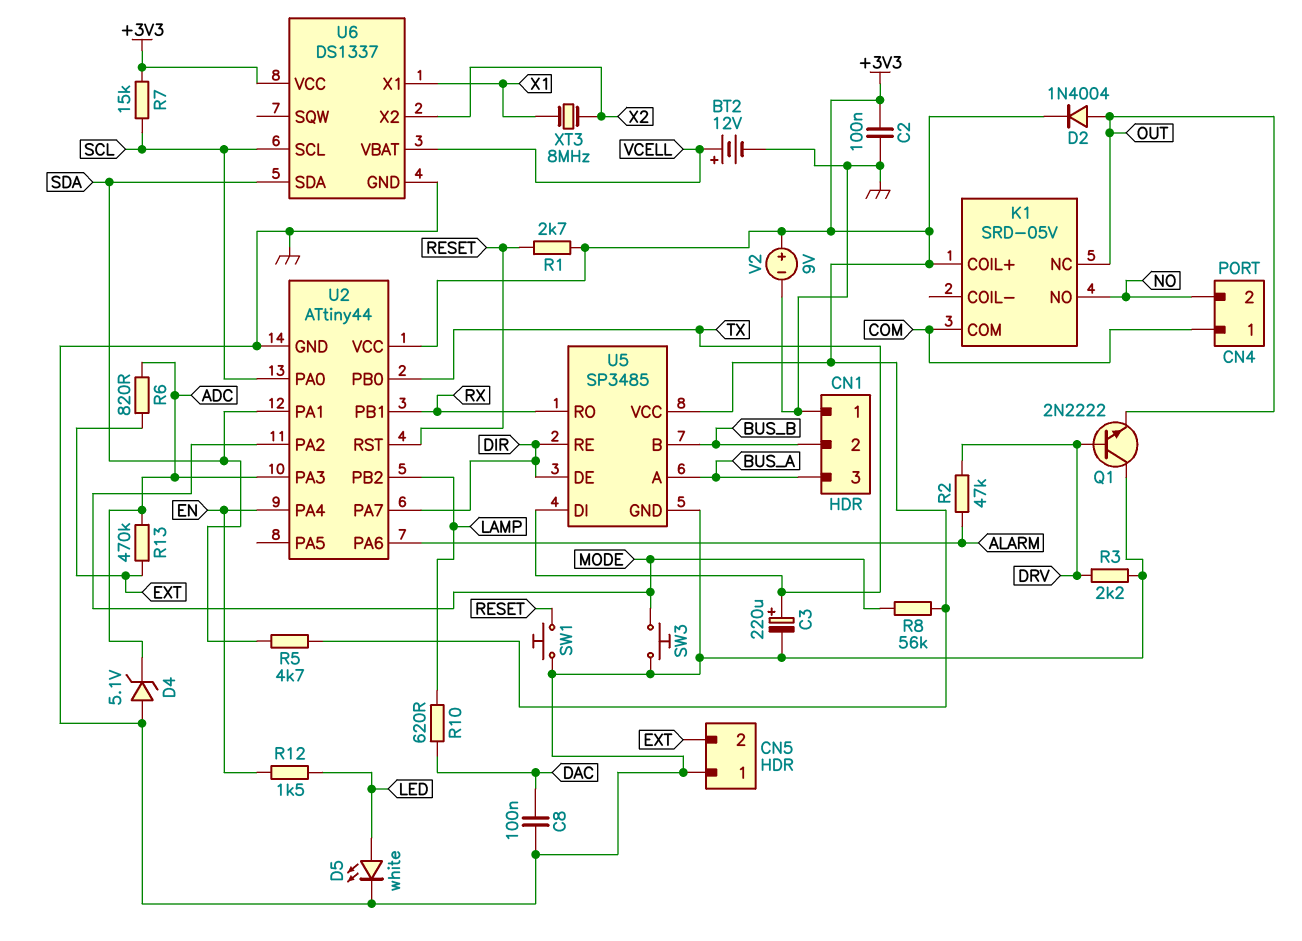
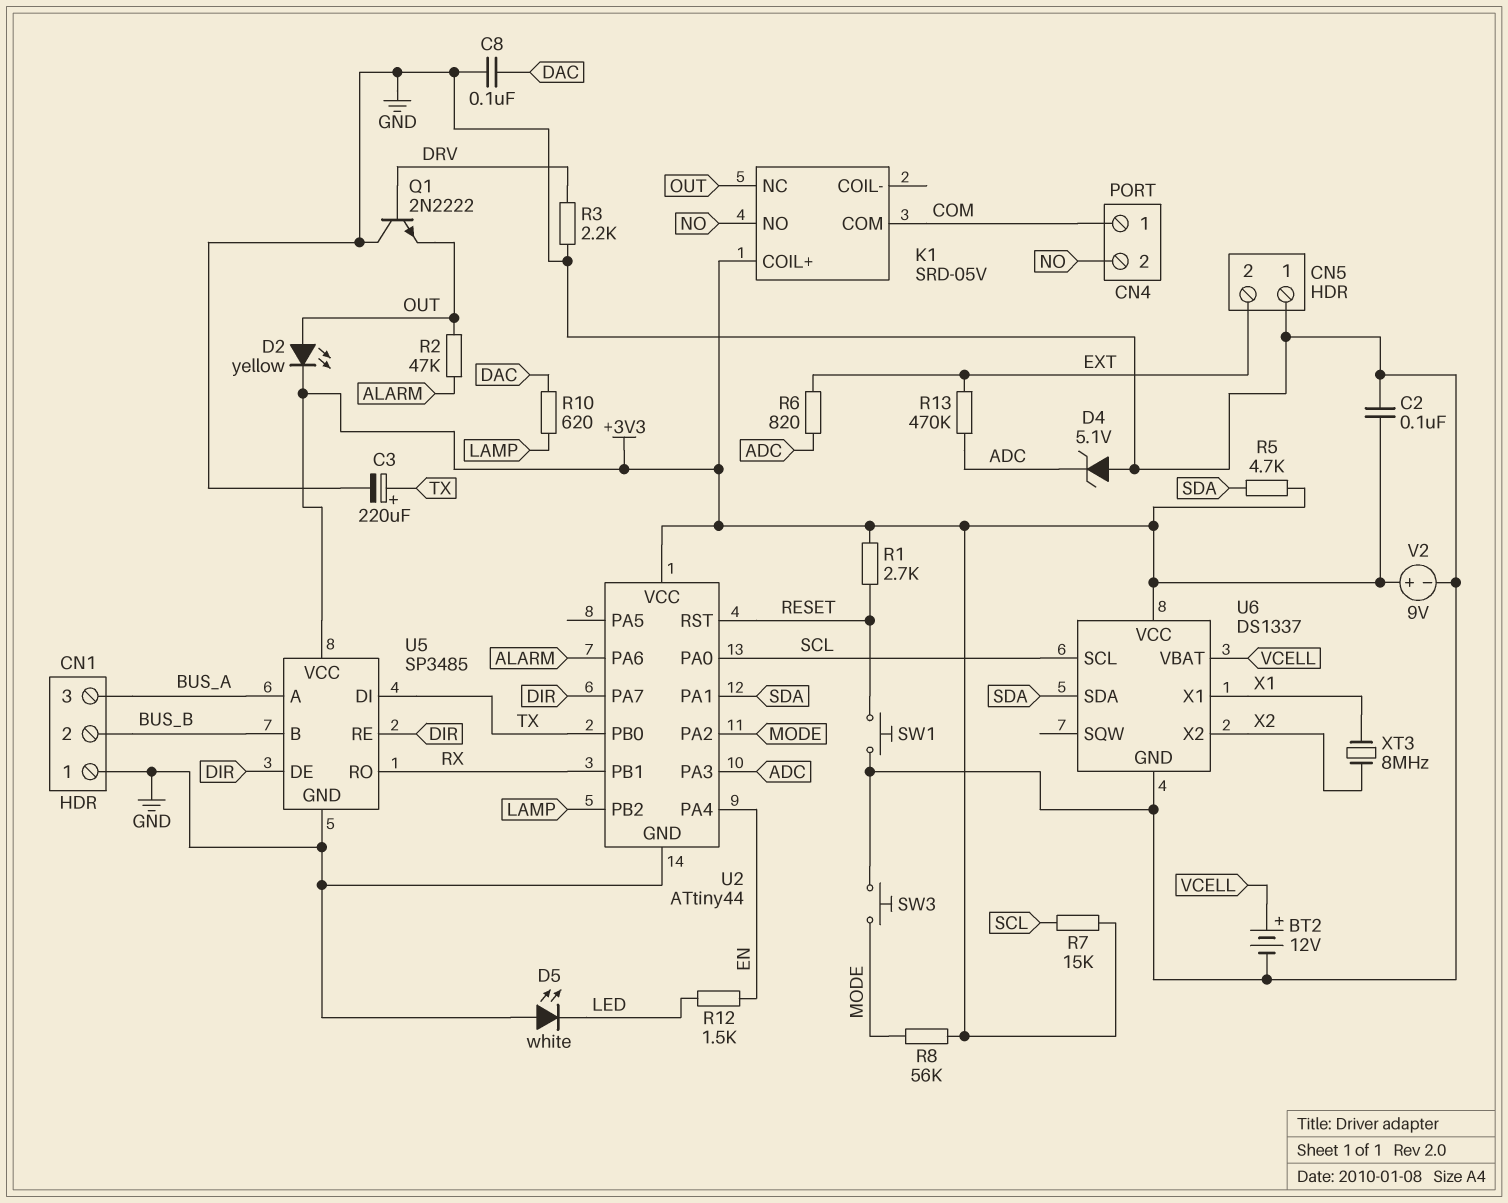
D2: diode 1N4004 (A OUT, K +3V3) -> LED yellow (A OUT, K +3V3)
D5: LED white (A LED, K GND) -> LED white (A GND, K LED)
R2: 47k (ALARM, DRV) -> 47k (ALARM, OUT)

